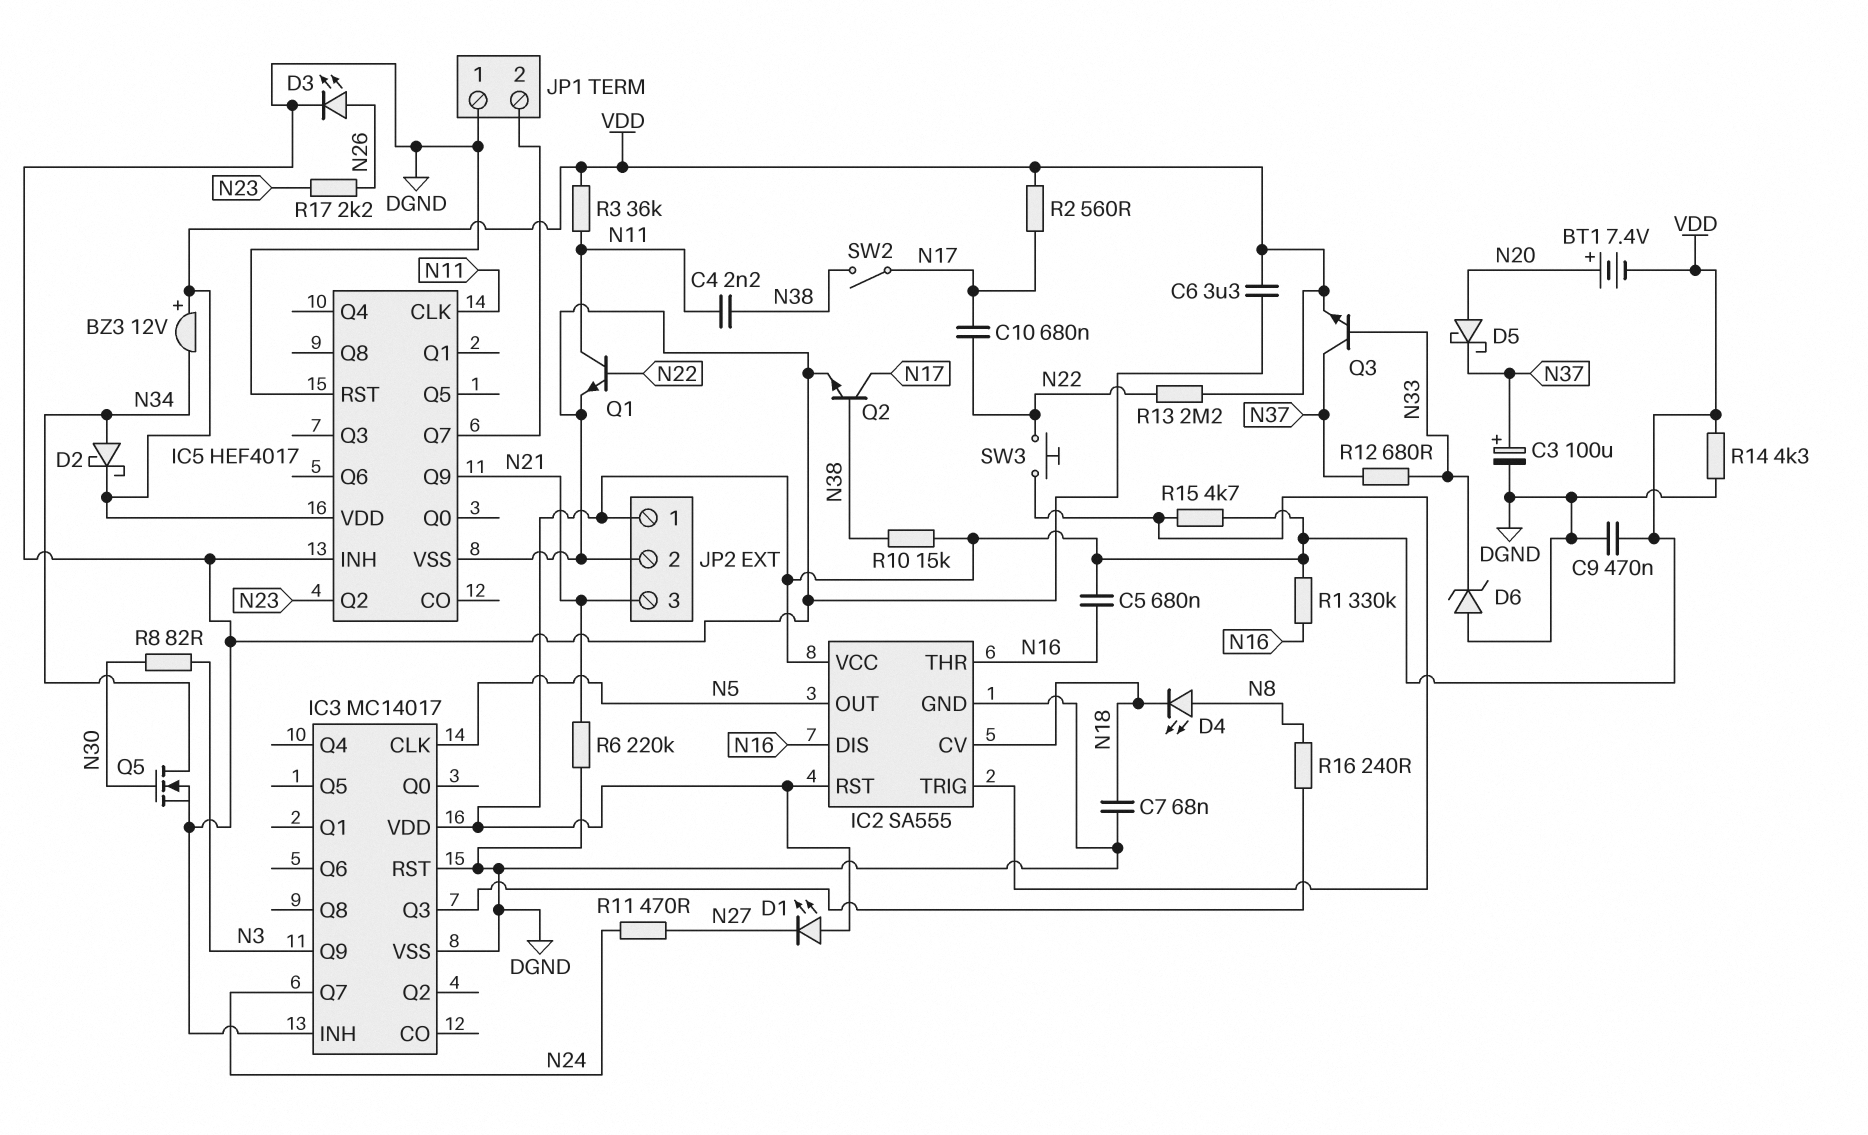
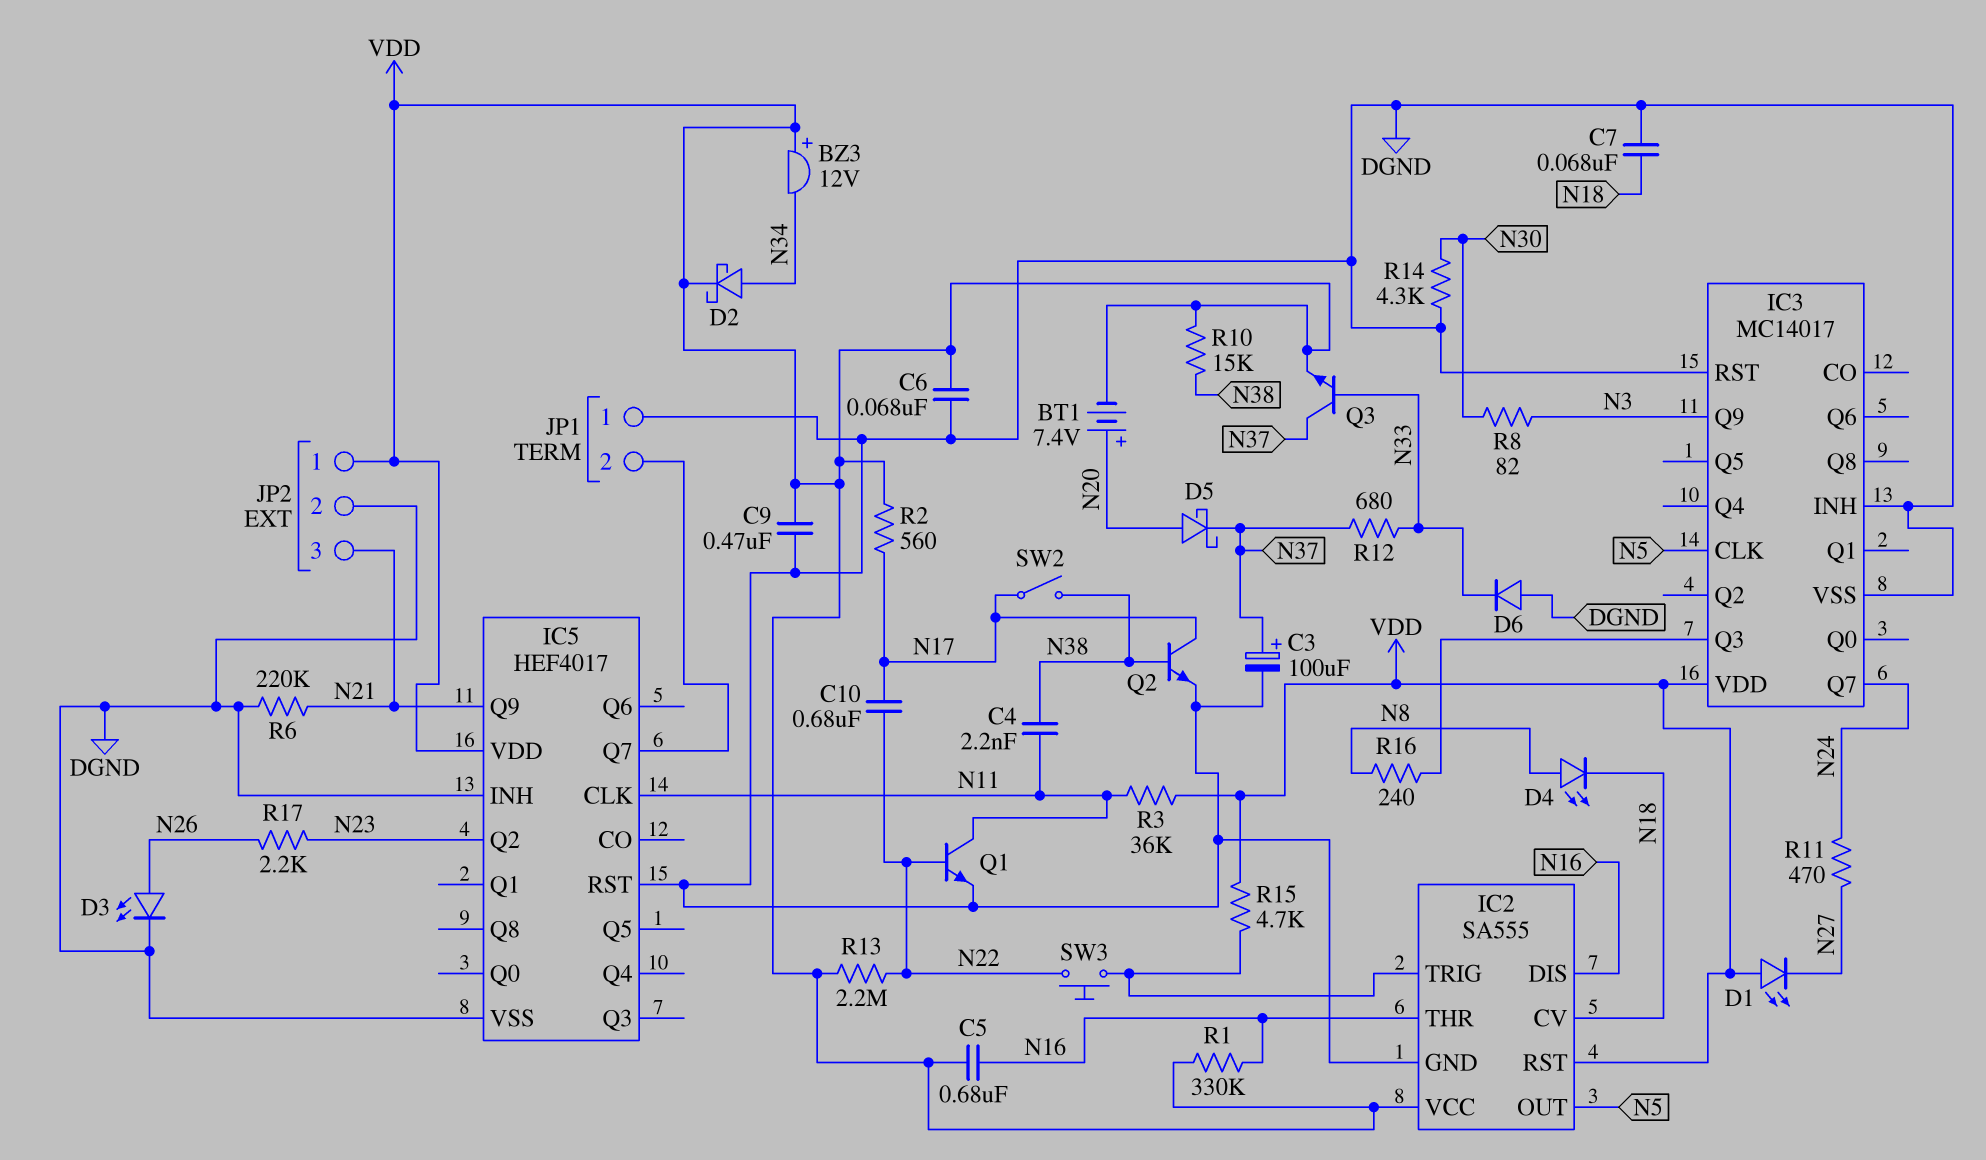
C6: 3.3uF (DGND, VDD) -> 68nF (DGND, VDD)
D6: zener (A DGND, K N33) -> diode (A DGND, K N33)
Q5: NMOS (G N30, D N34, S DGND) -> none
R14: 4.3k (DGND, VDD) -> 4.3k (DGND, N30)

